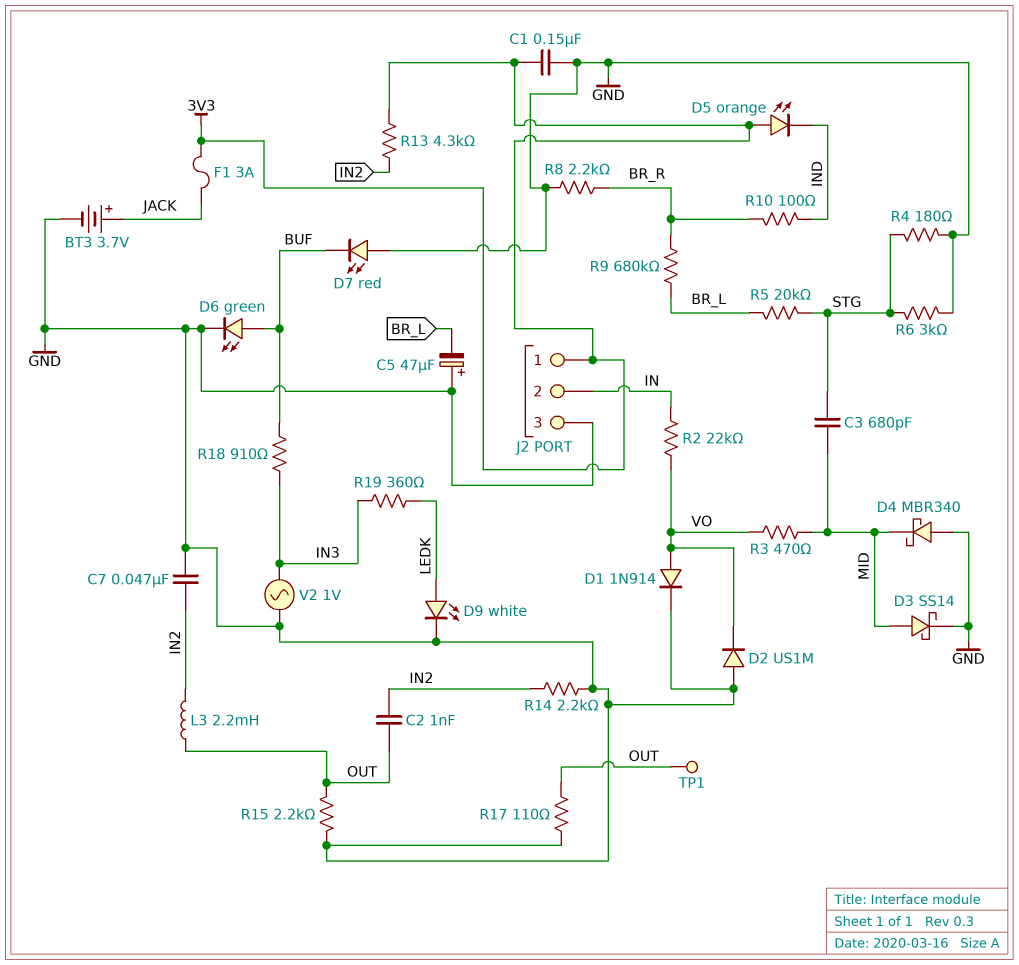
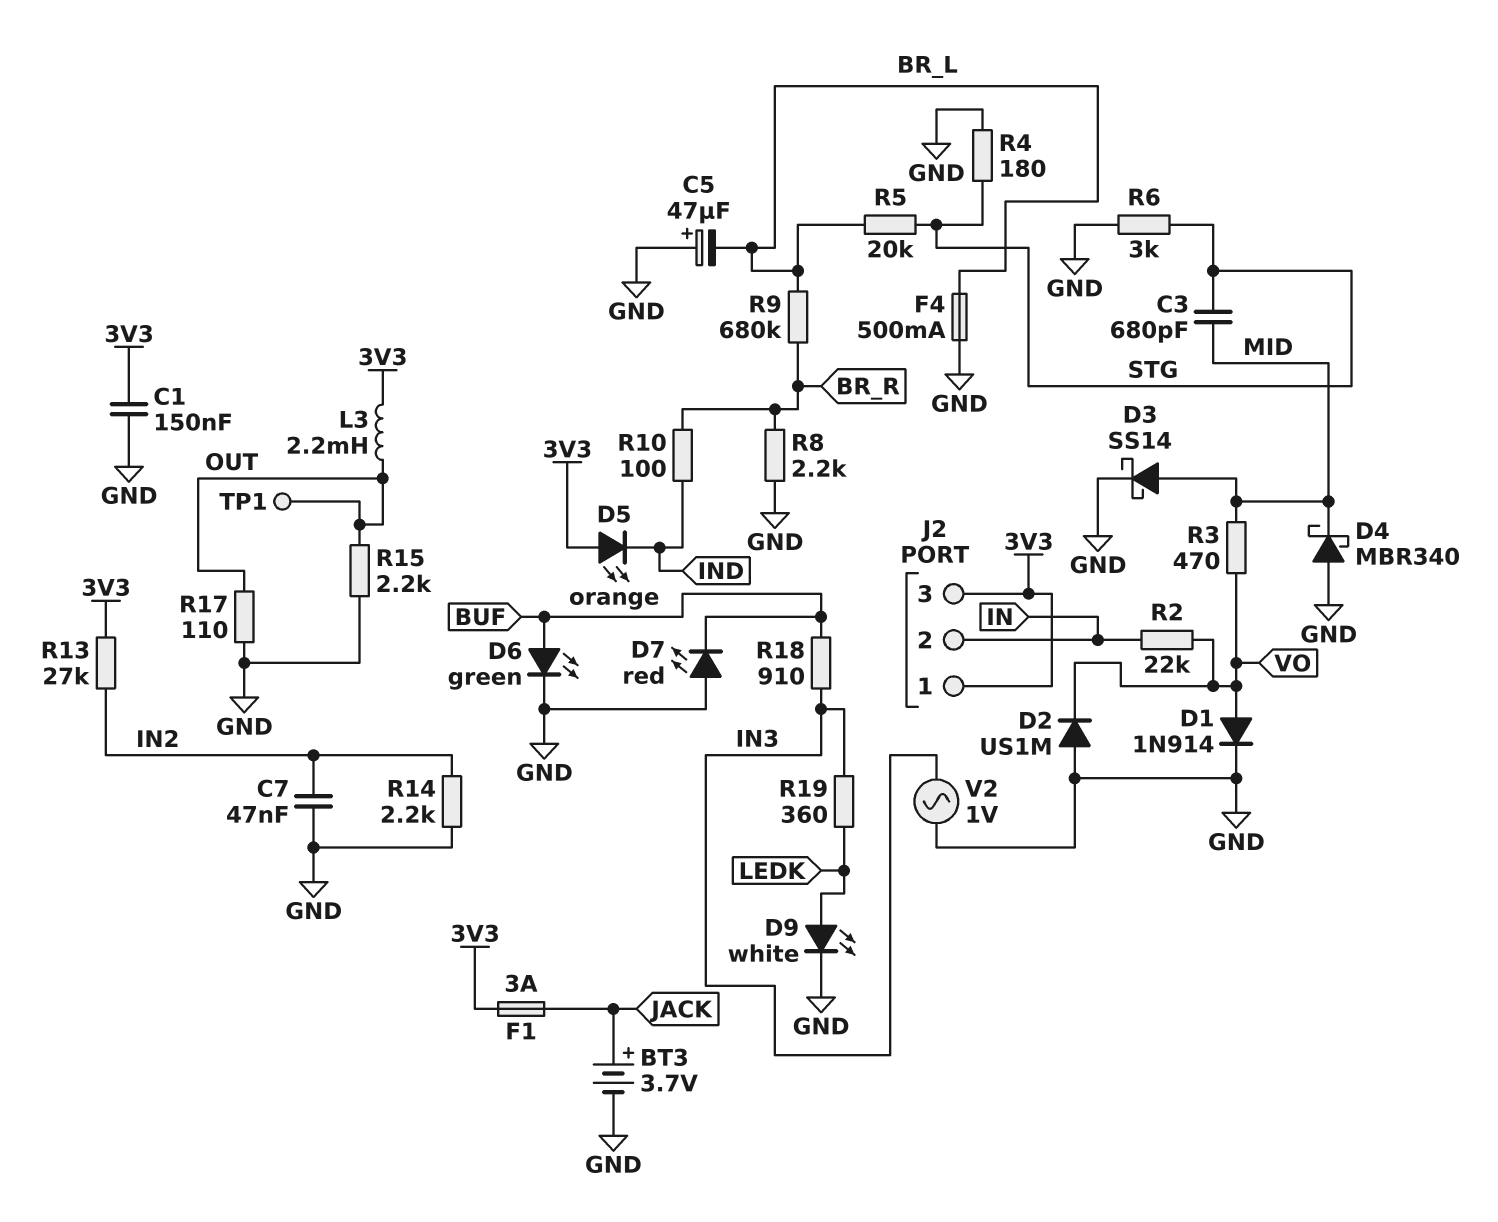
C2: 1nF (IN2, OUT) -> none
F4: none -> 500mA (BR_L, GND)
J2 pin 3: GND -> 3V3
L3: 2.2mH (IN2, OUT) -> 2.2mH (3V3, OUT)
R13: 4.3k (3V3, IN2) -> 27k (3V3, IN2)

